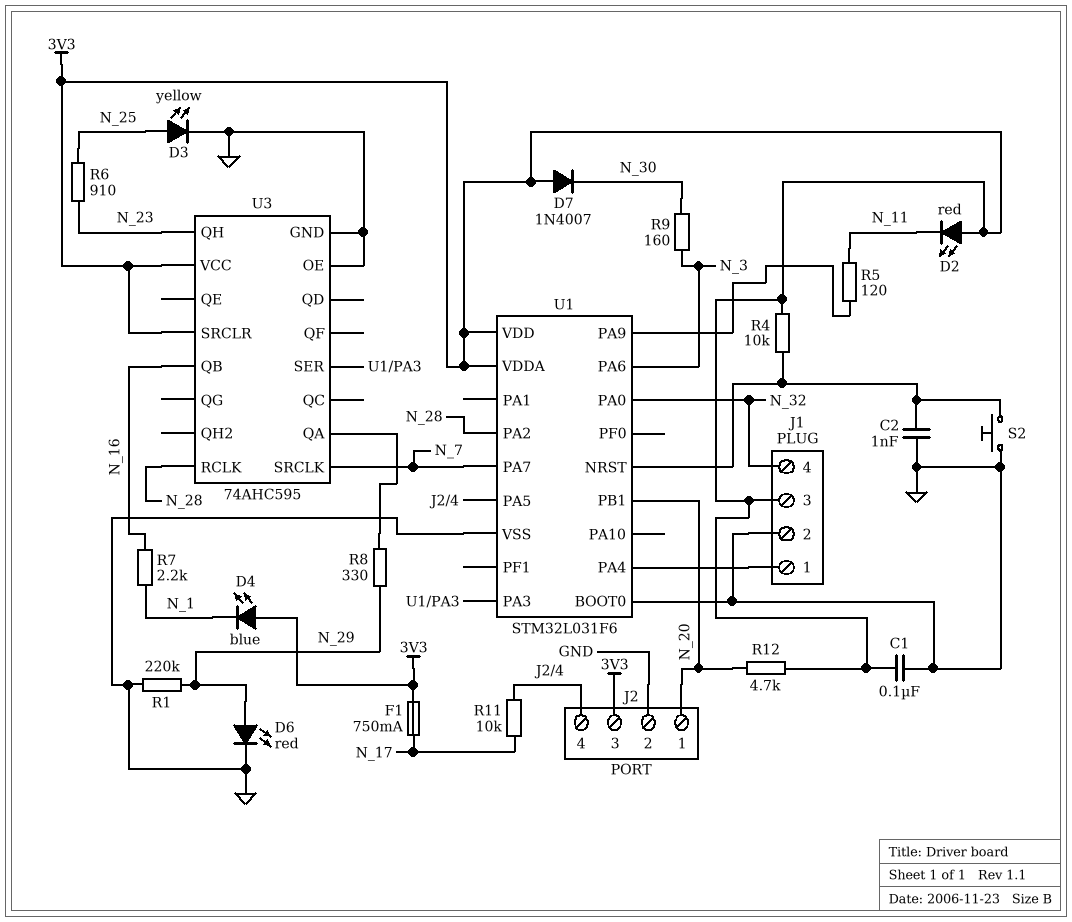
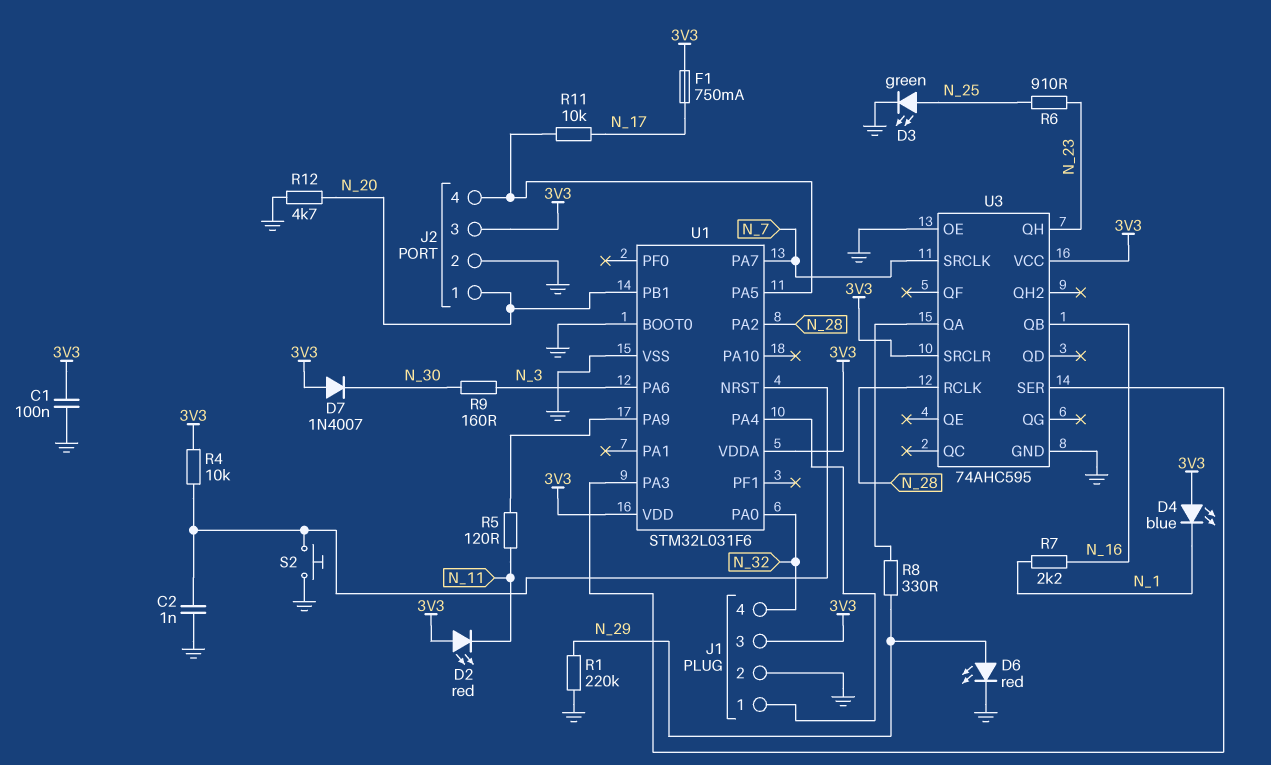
D3: LED yellow (A N_25, K GND) -> LED green (A N_25, K GND)
R12: 4.7k (3V3, N_20) -> 4.7k (GND, N_20)

